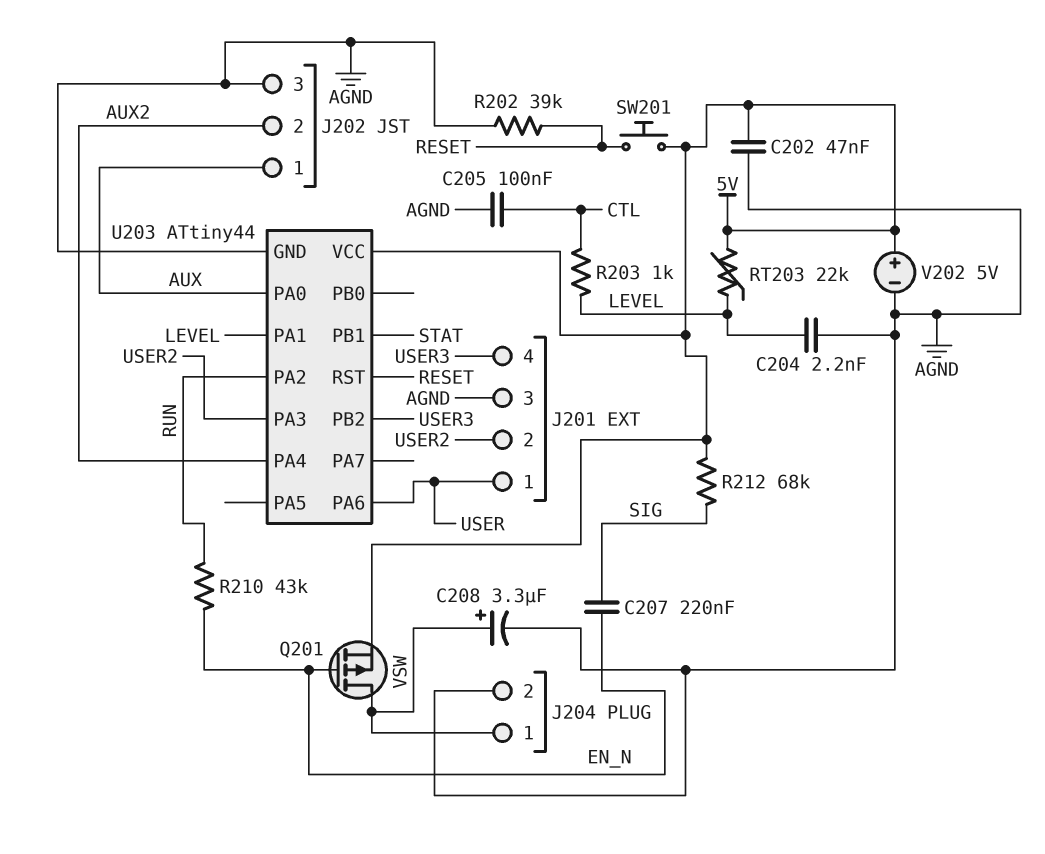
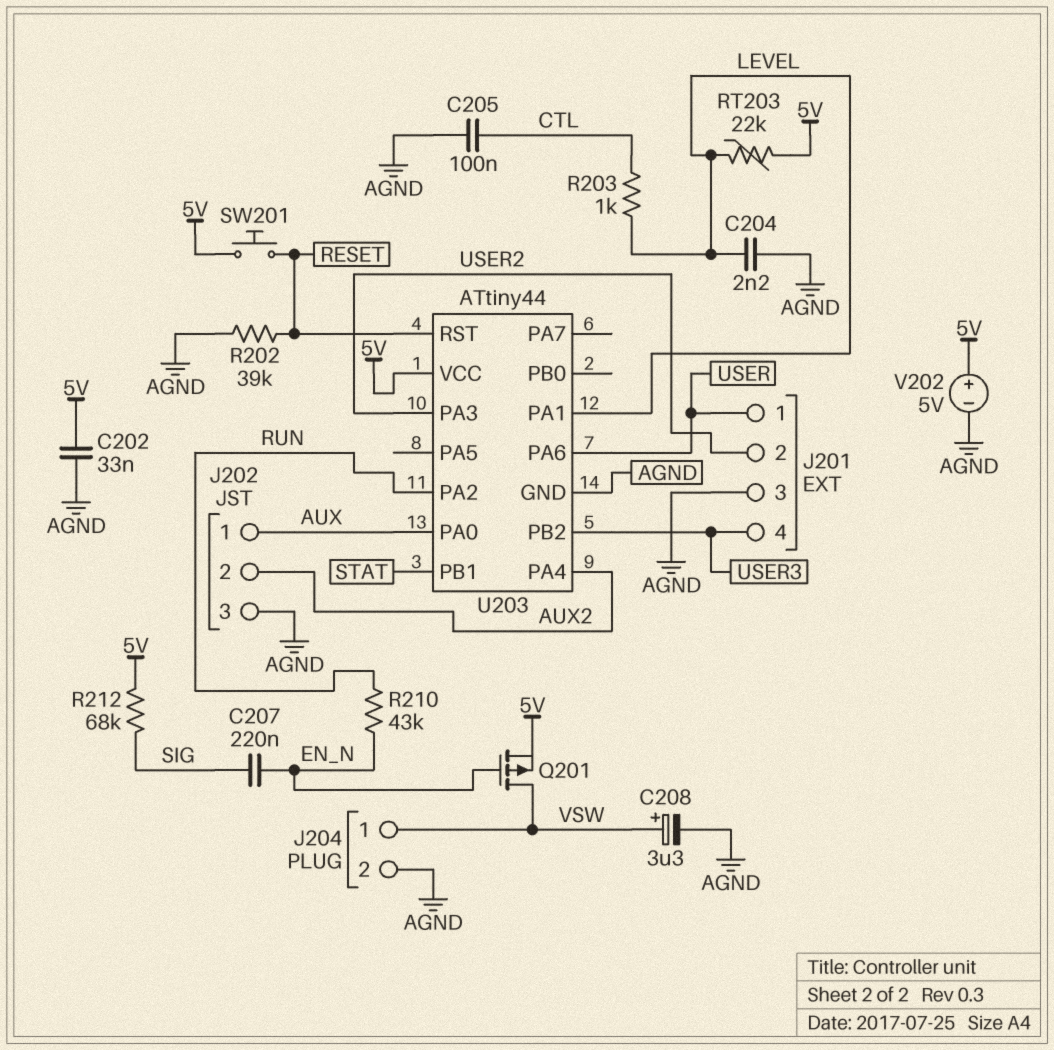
C202: 47nF (5V, AGND) -> 33nF (5V, AGND)

